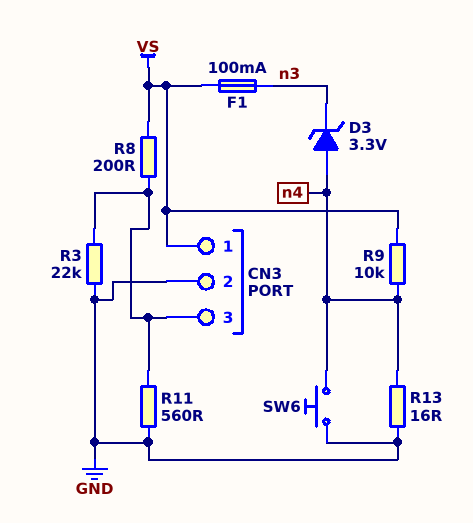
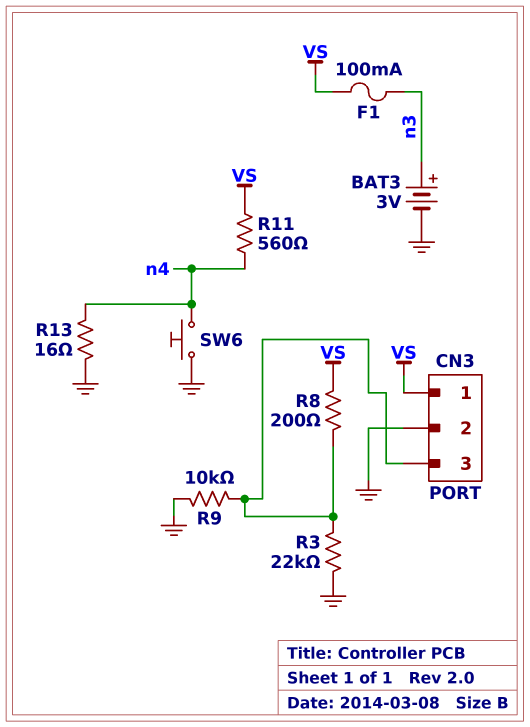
BAT3: none -> 3V (plus n3, minus GND)
D3: zener 3.3V (A n4, K n3) -> none
R9: 10k (VS, n4) -> 10k (CN3/3, GND)
R11: 560 (CN3/3, GND) -> 560 (VS, n4)

